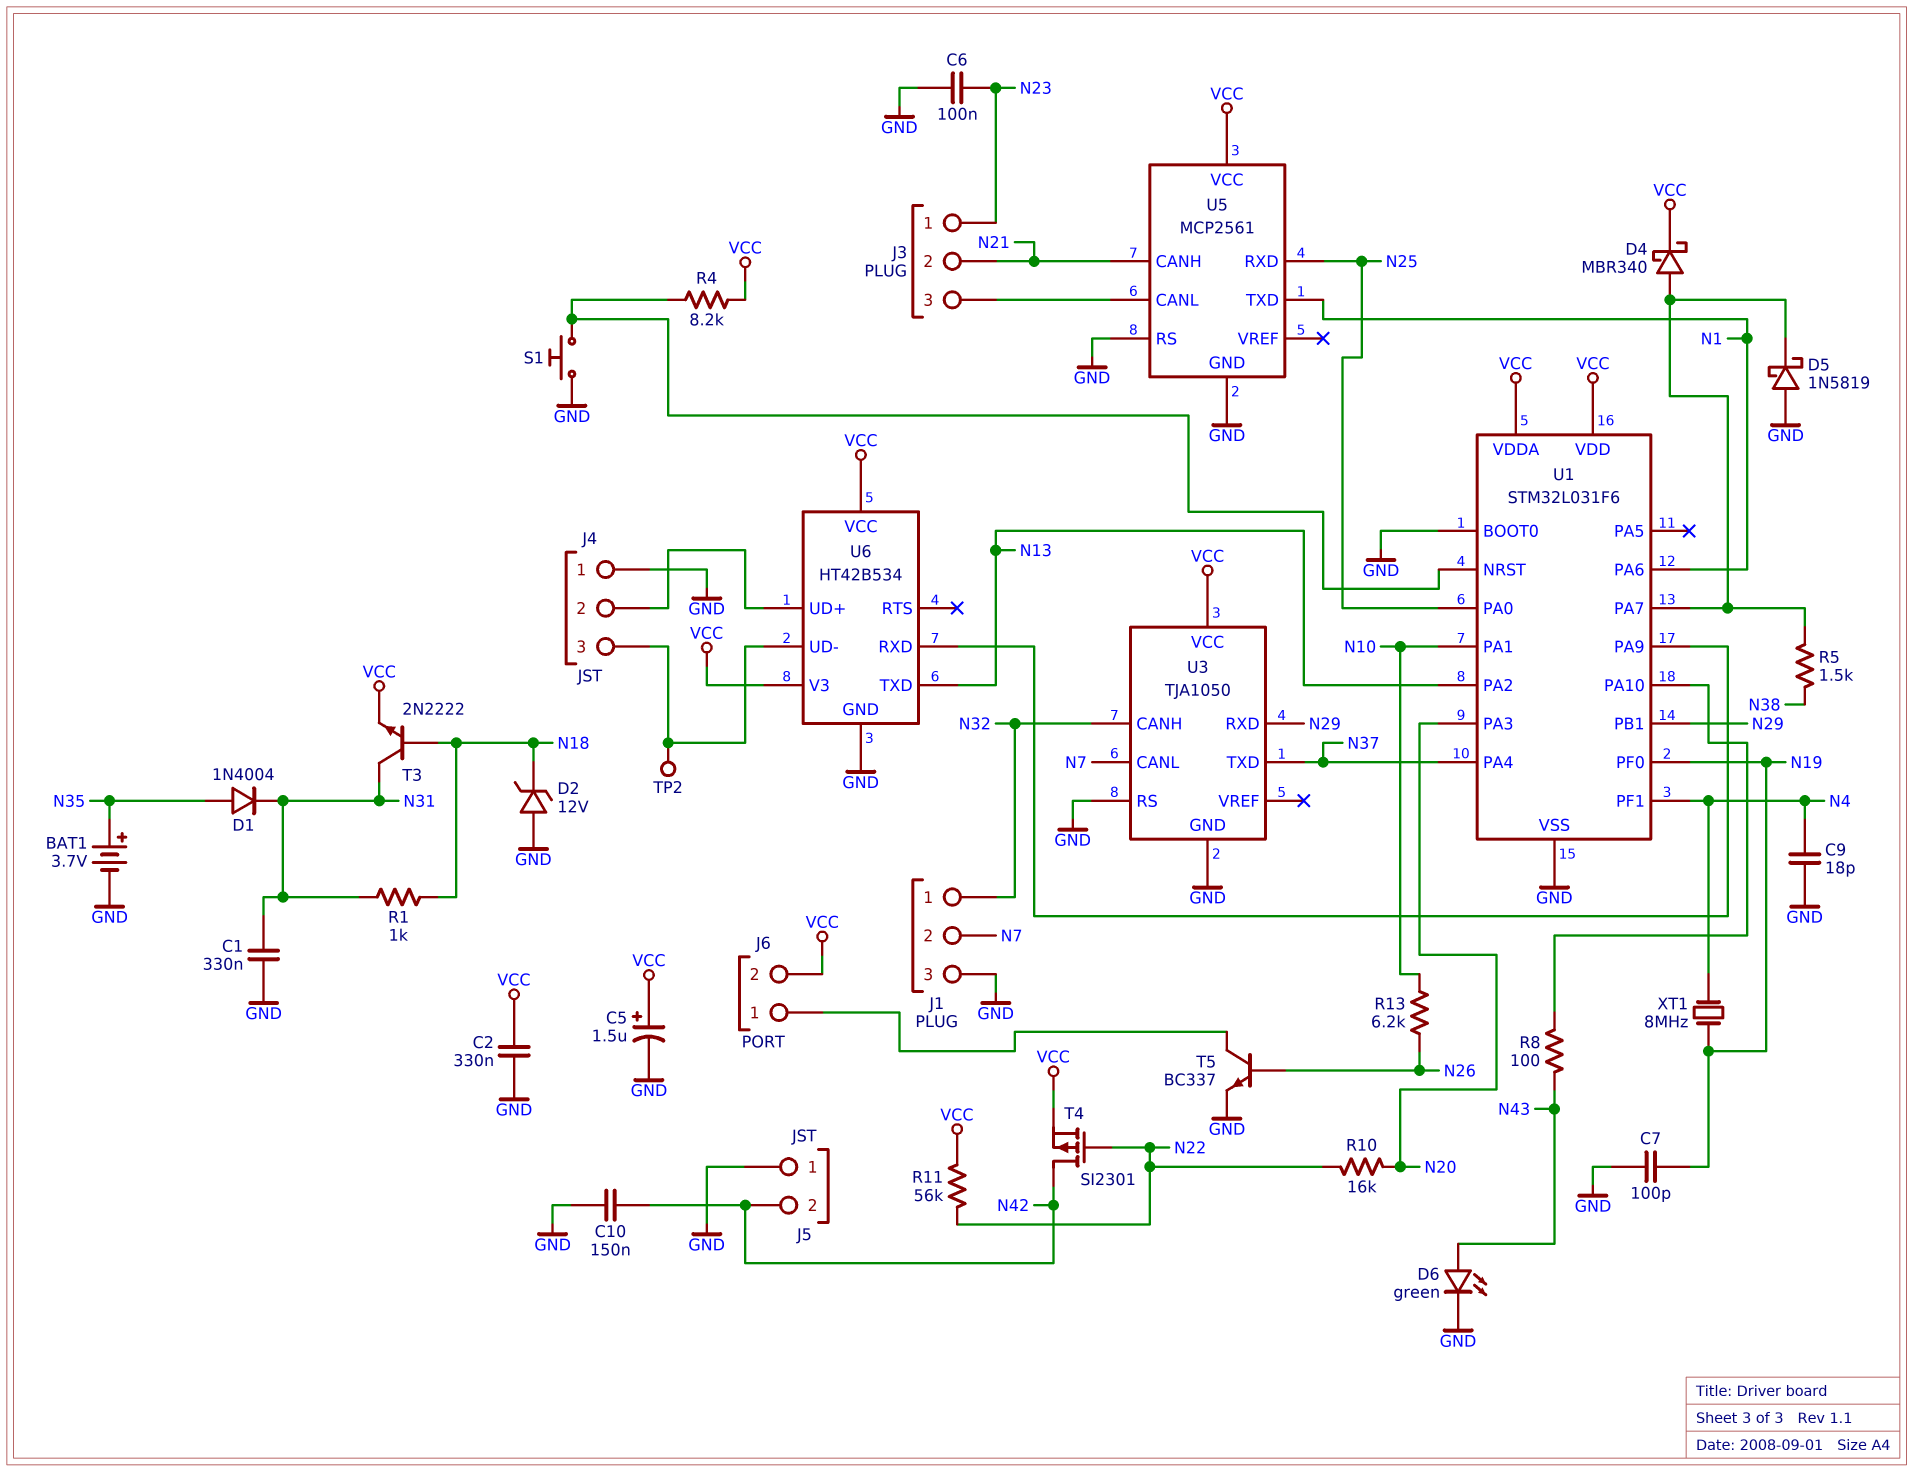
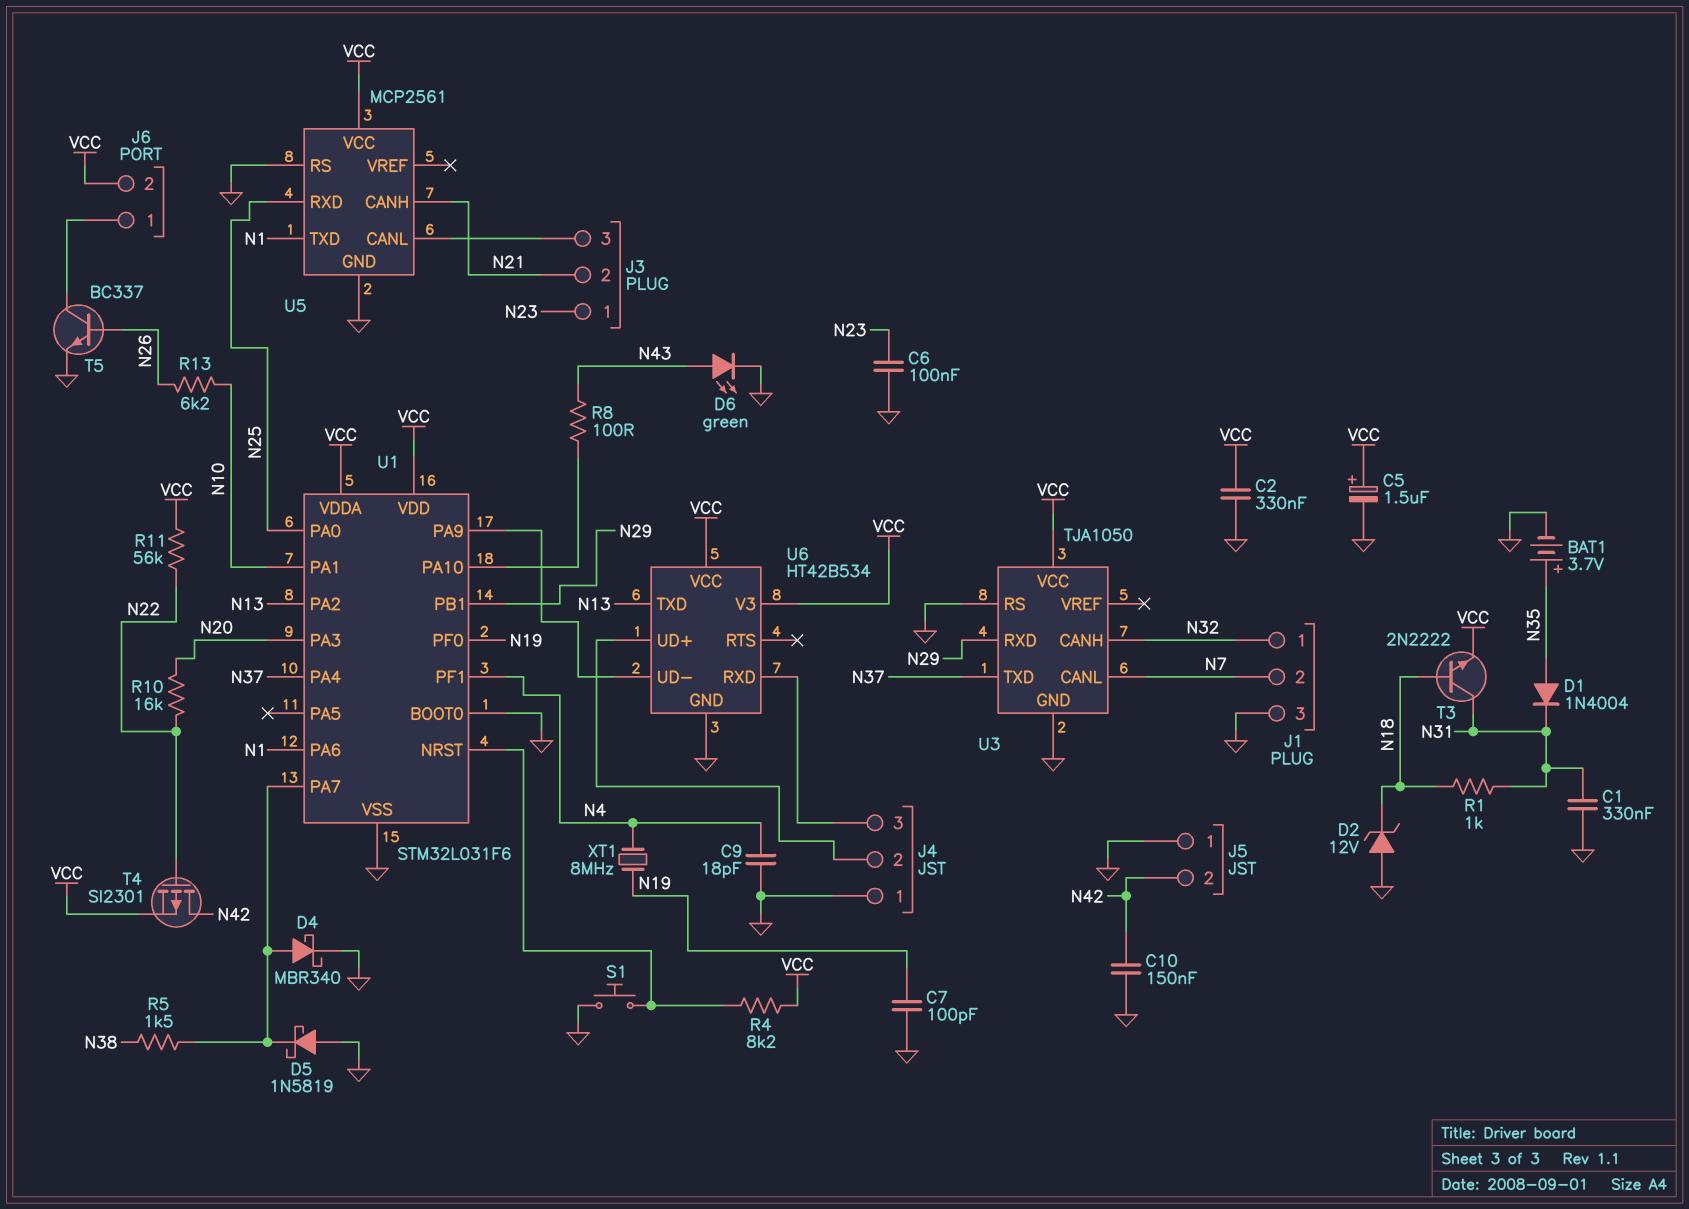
D4: schottky MBR340 (A U1/PA7, K VCC) -> schottky MBR340 (A U1/PA7, K GND)
TP2: test point (J4/3) -> none
U6 pin RXD: U1/PA9 -> J4/3
U6 pin UD-: J4/3 -> U1/PA9

